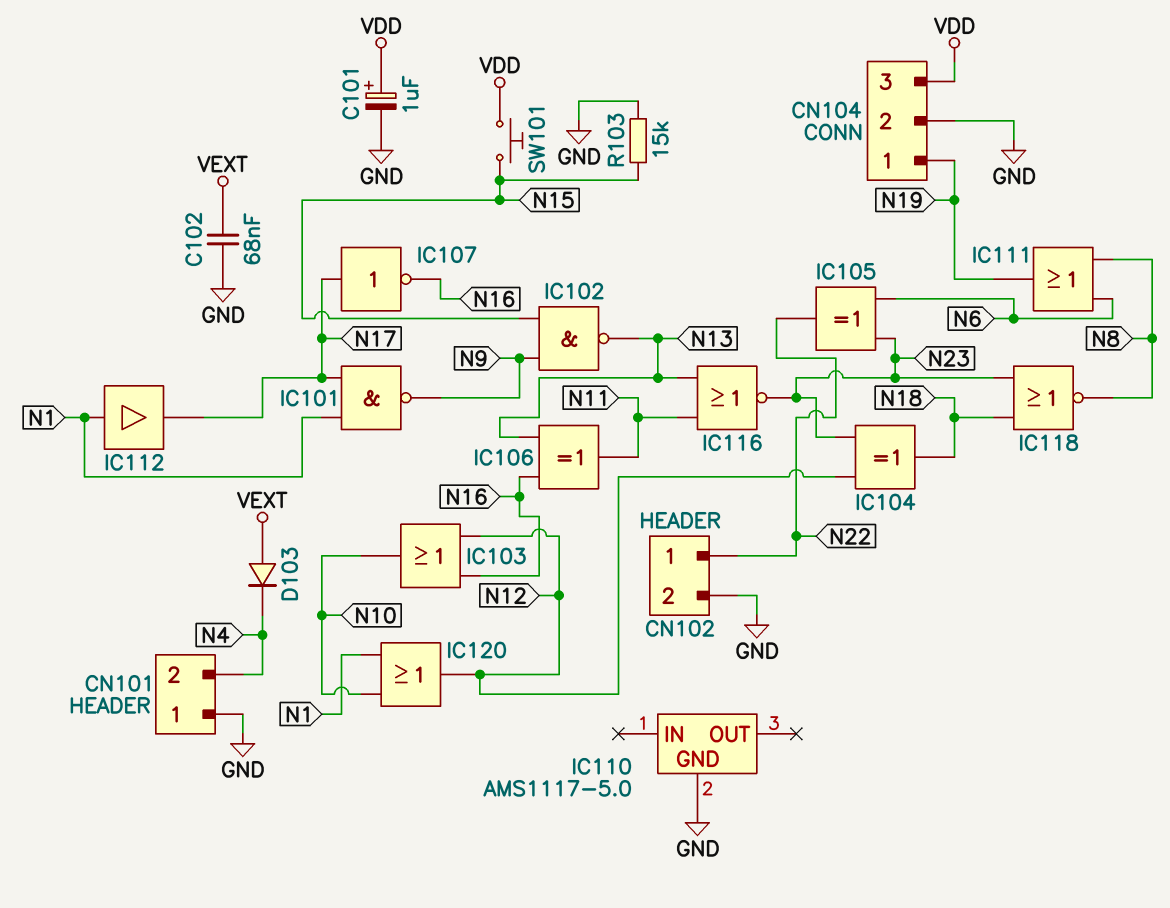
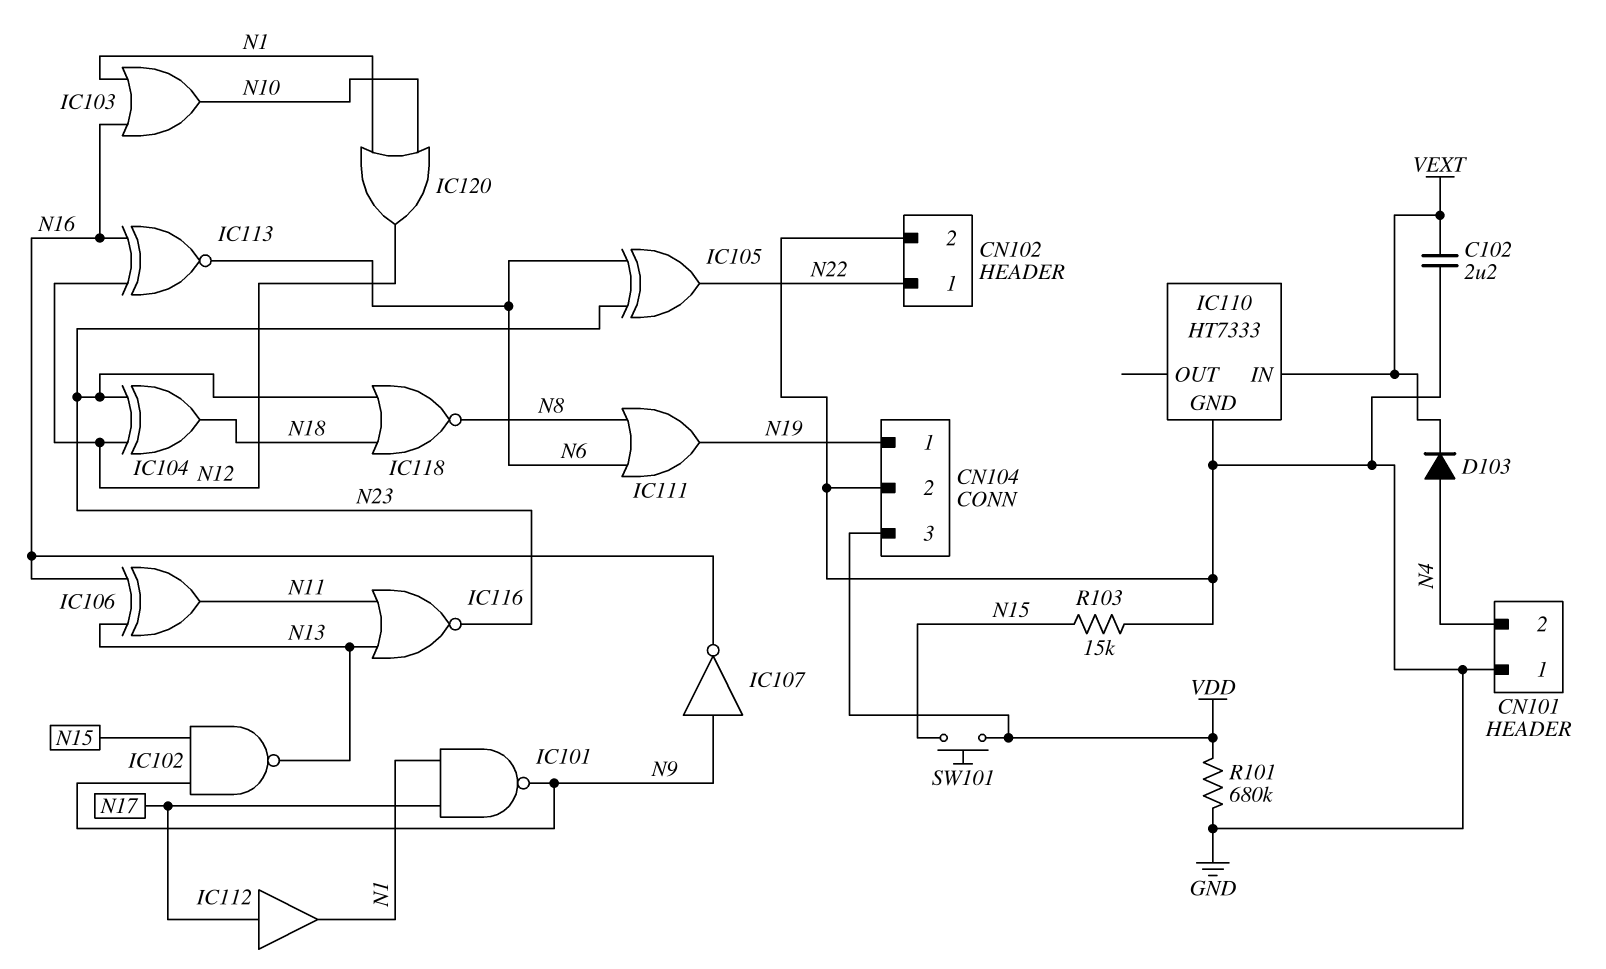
C101: 1uF (plus VDD, minus GND) -> none
C102: 68nF (GND, VEXT) -> 2.2uF (GND, VEXT)
D103: diode (A VEXT, K N4) -> diode (A N4, K VEXT)
IC103: OR (in N12, in N16, out N10) -> OR (in N1, in N16, out N10)
IC107: NOT (in N17, out N16) -> NOT (in N9, out N16)
IC110: AMS1117-5.0 -> HT7333
IC110 pin IN: none -> VEXT
IC112: buffer (in N1, out N17) -> buffer (in N17, out N1)
IC113: none -> XNOR (in N12, in N16, out N6)
R101: none -> 680k (GND, VDD)

